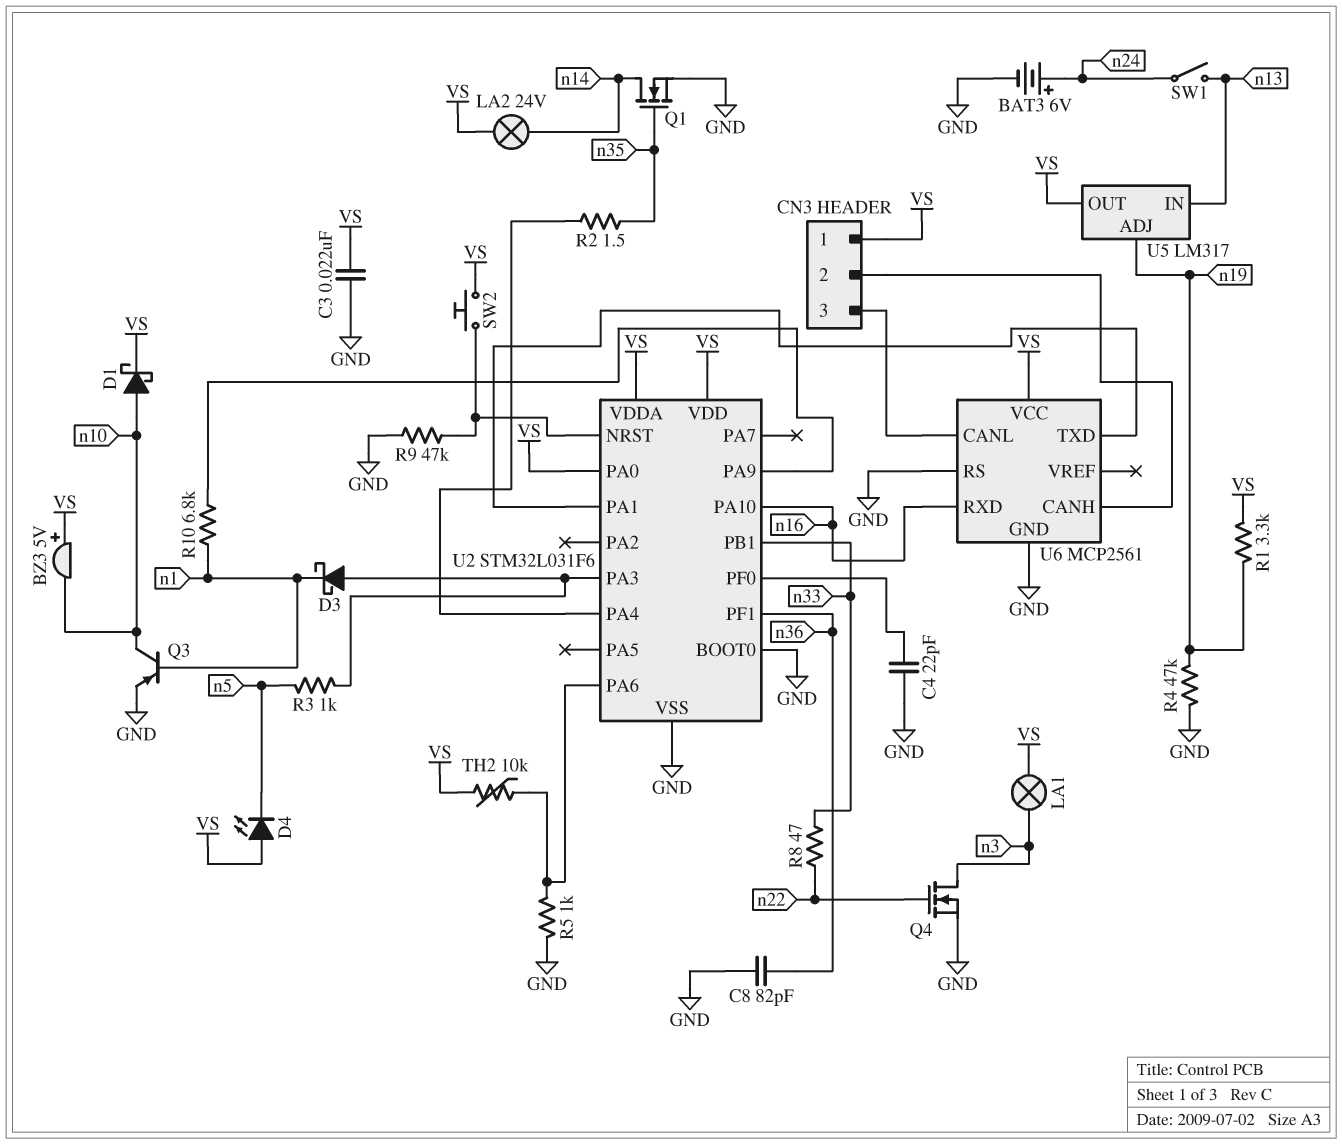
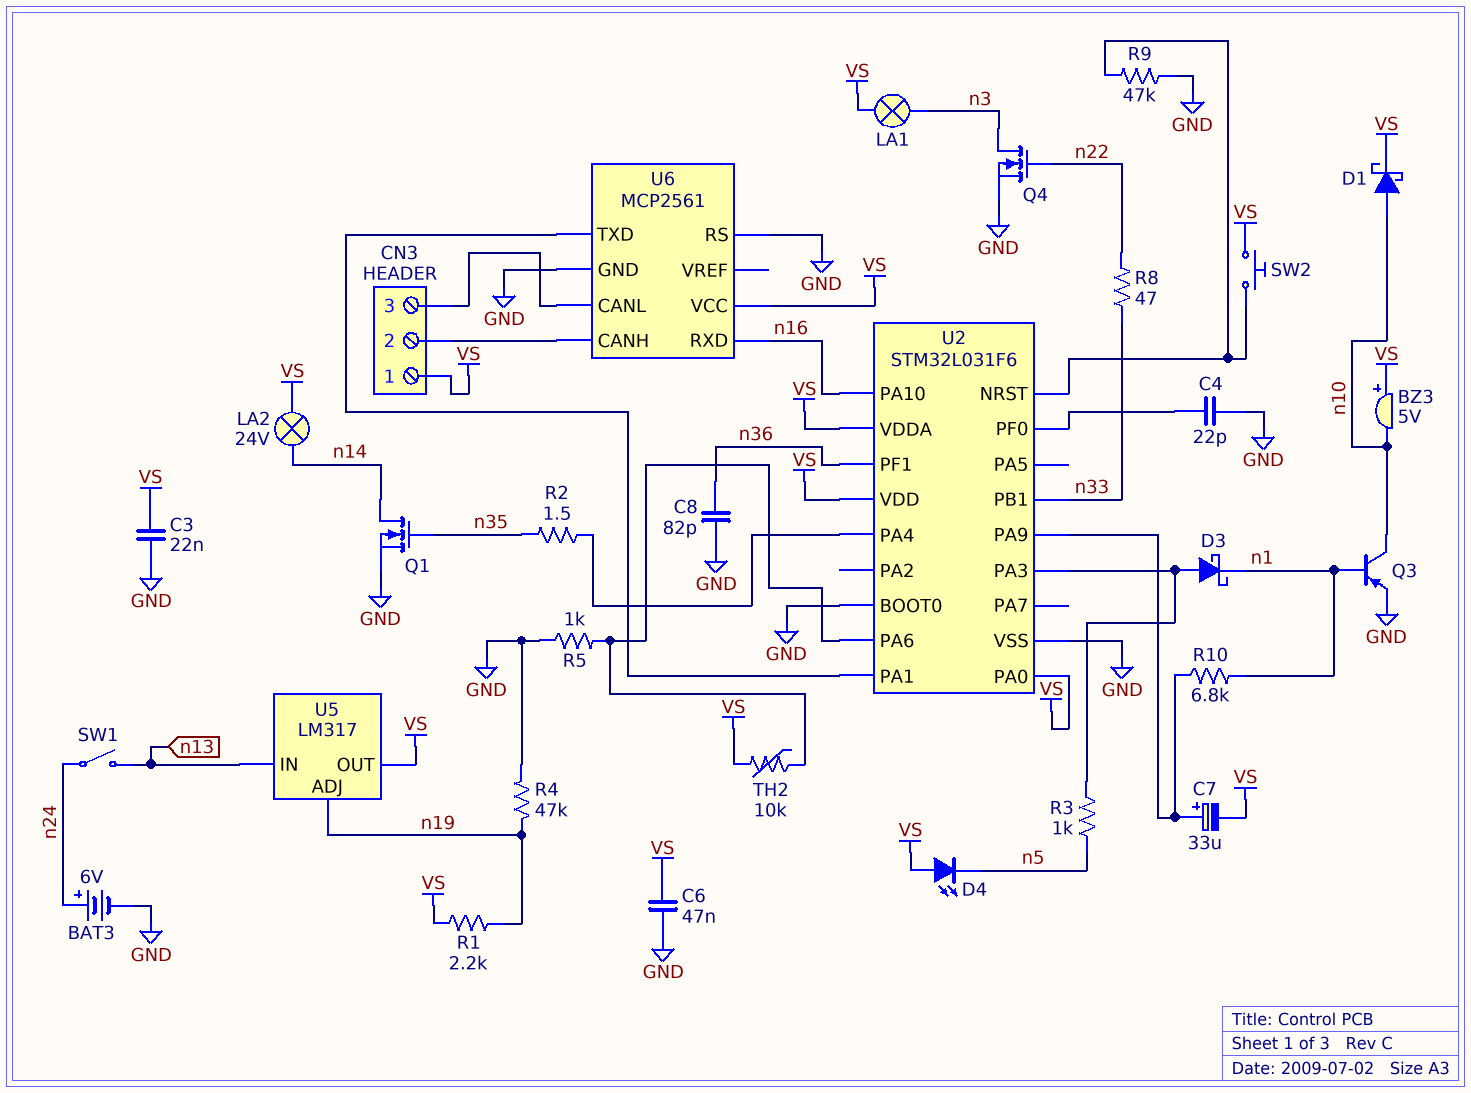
C6: none -> 47nF (GND, VS)
C7: none -> 33uF (plus U2/PA9, minus VS)
R1: 3.3k (VS, n19) -> 2.2k (VS, n19)

